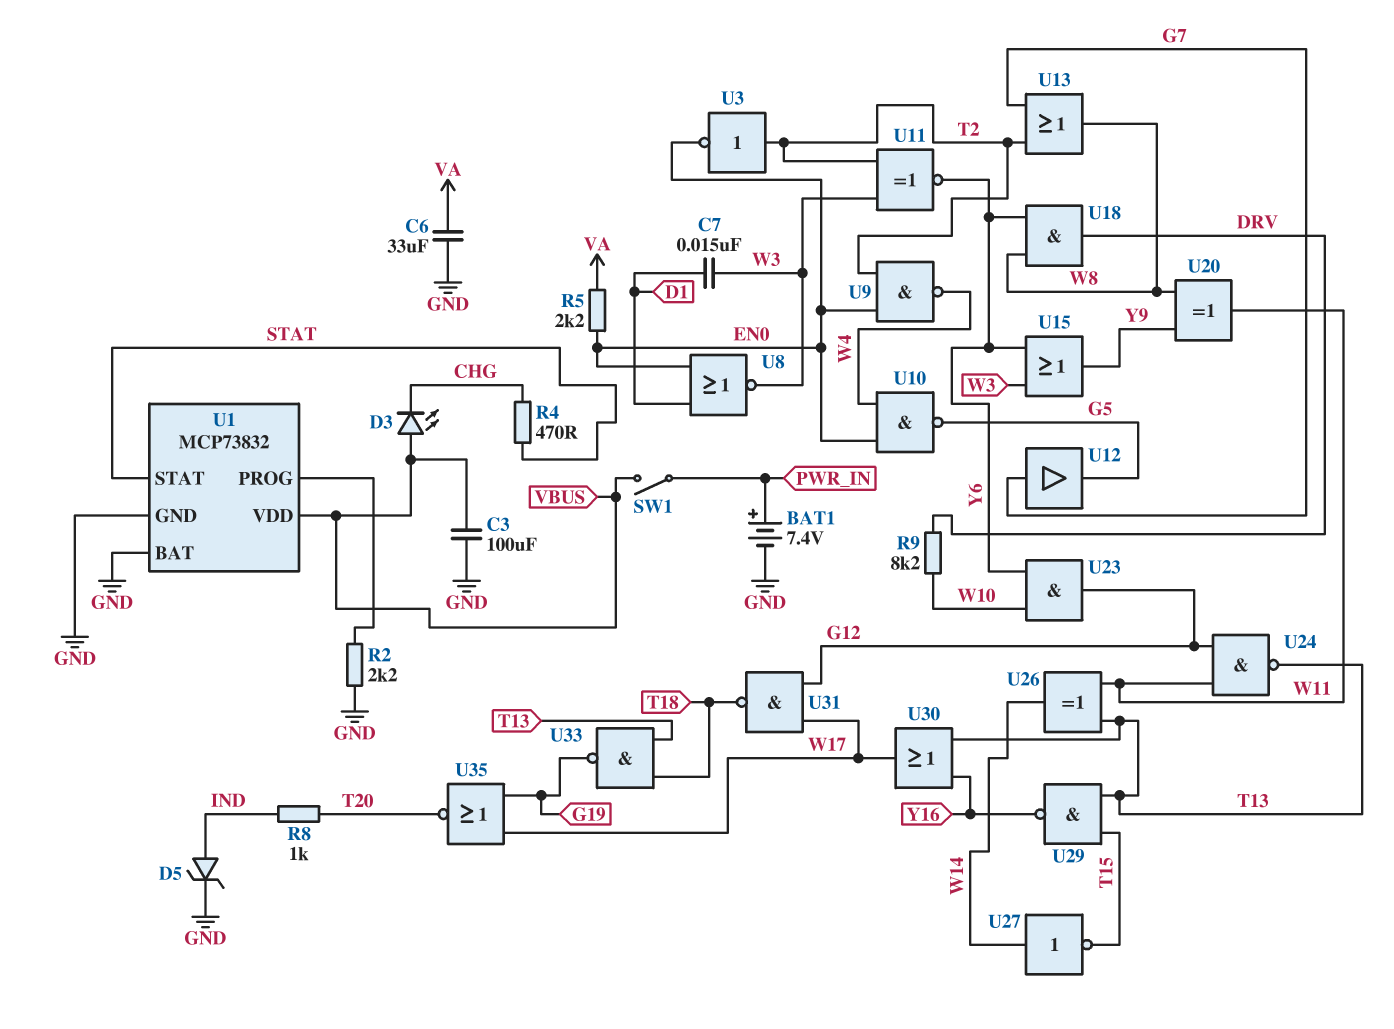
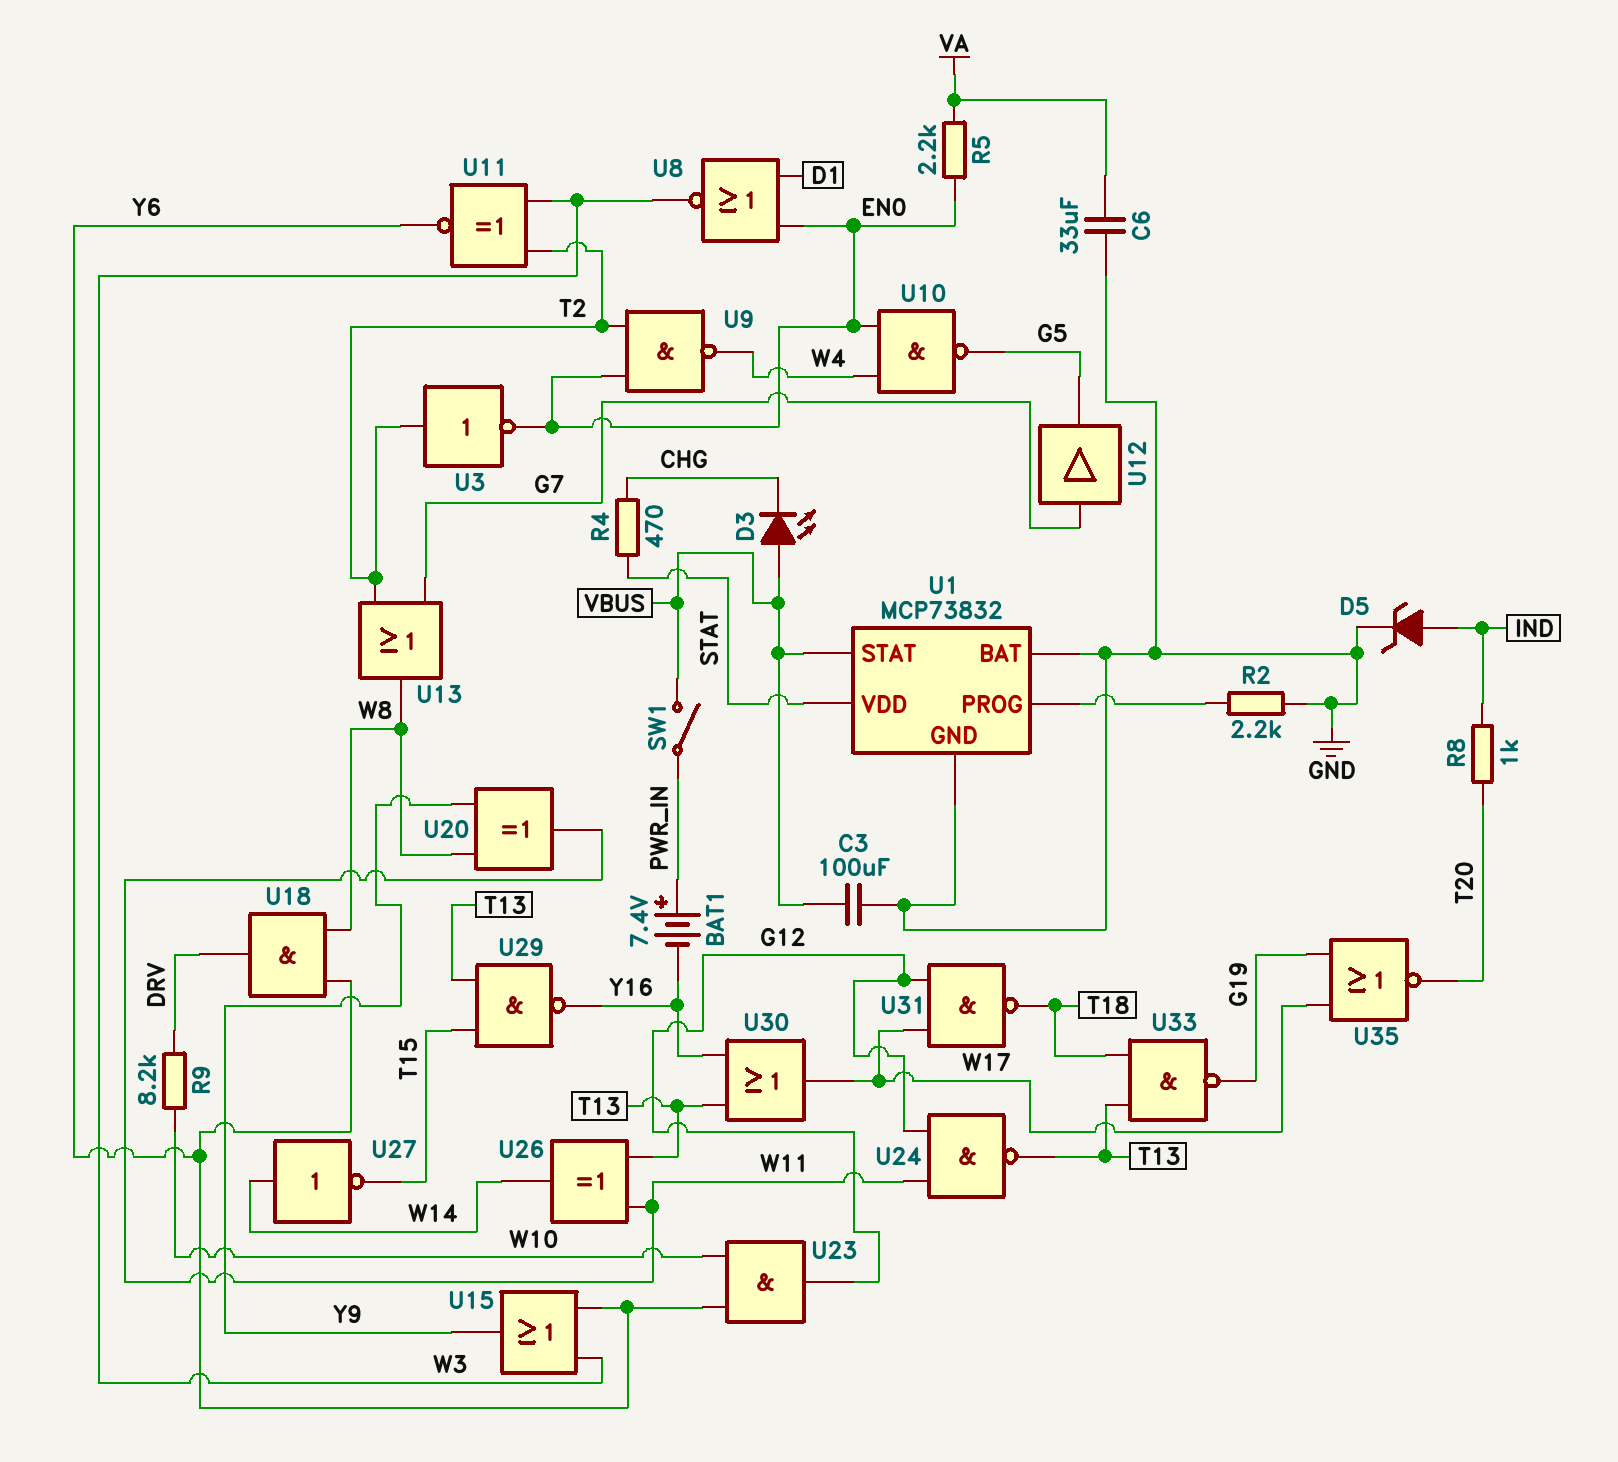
BAT1: 7.4V (plus PWR_IN, minus GND) -> 7.4V (plus PWR_IN, minus Y16)
C7: 15nF (D1, W3) -> none
U1 pin STAT: STAT -> VBUS
U1 pin VDD: VBUS -> STAT

